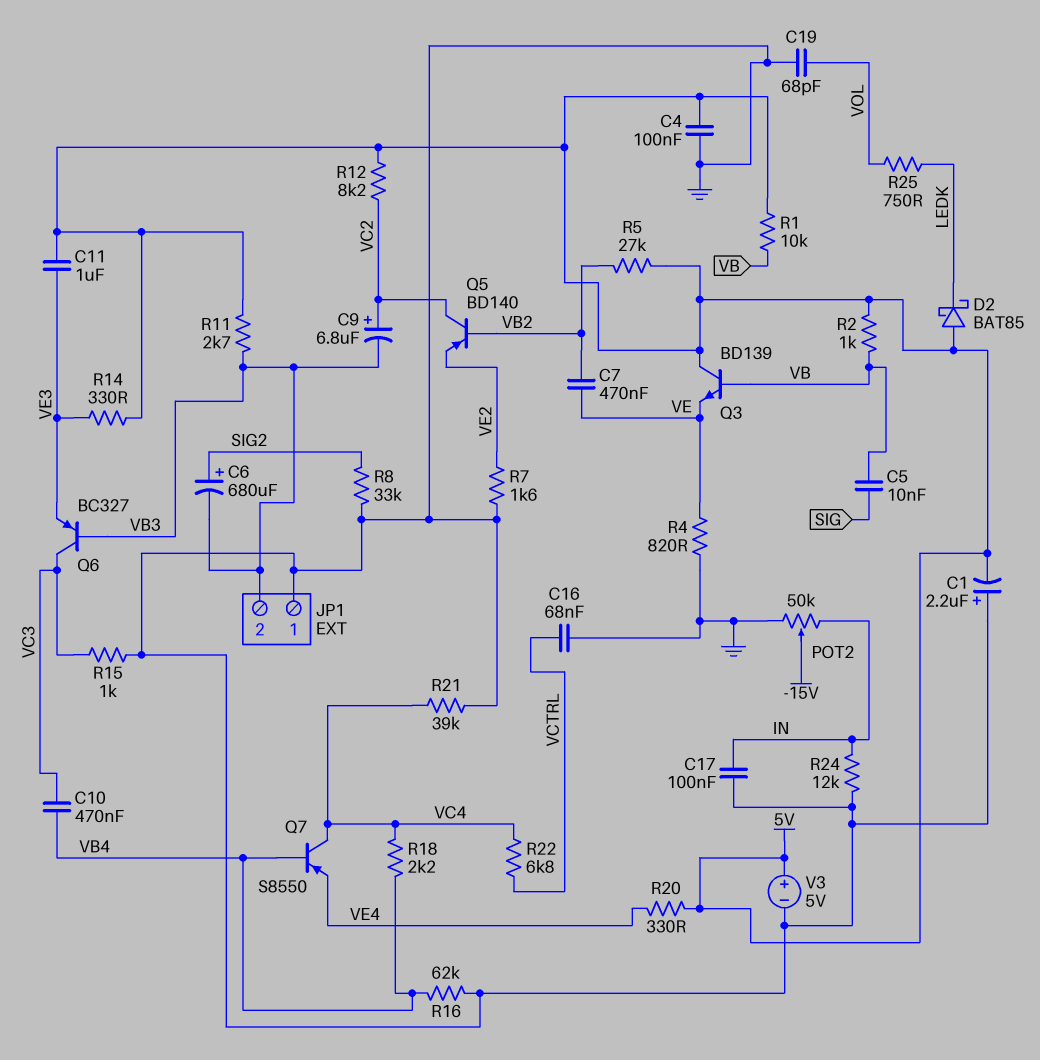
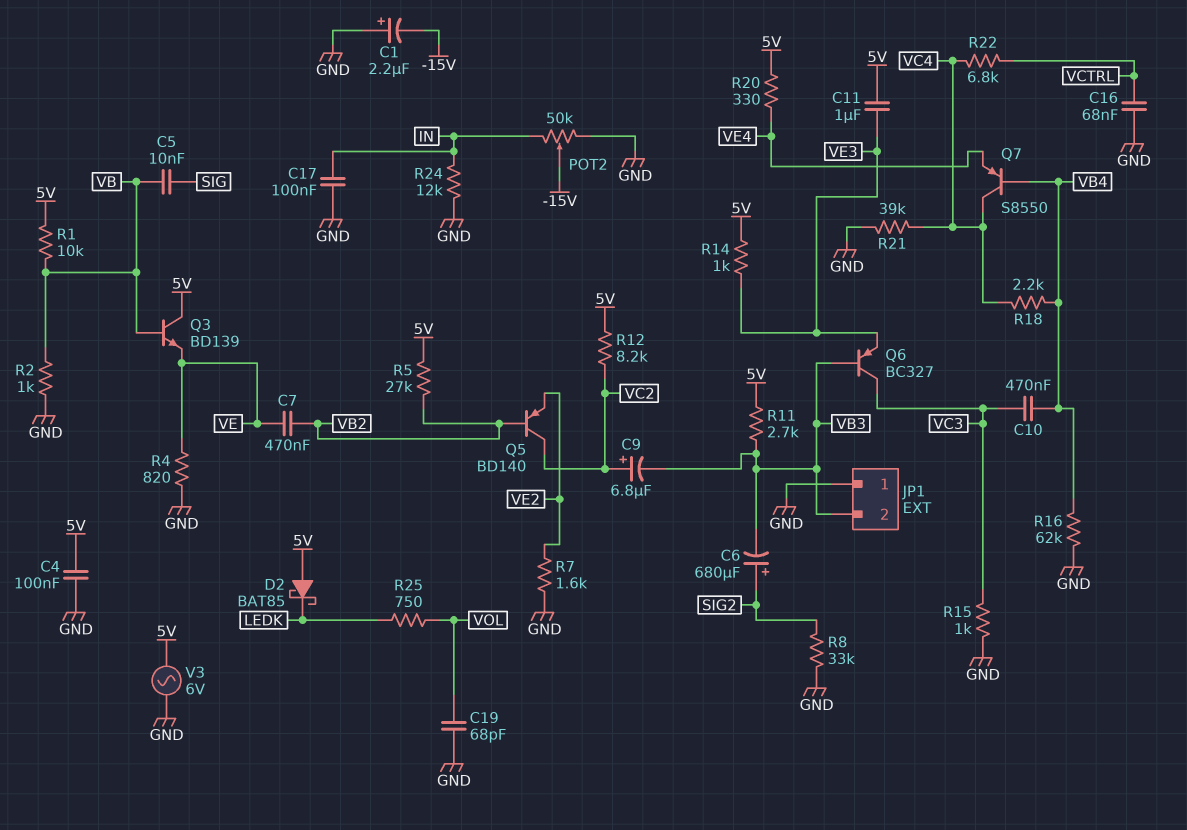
C1: 2.2uF (plus GND, minus 5V) -> 2.2uF (plus GND, minus -15V)
R2: 1k (5V, VB) -> 1k (GND, VB)
R14: 330 (5V, VE3) -> 1k (5V, VE3)
V3: 5V (plus 5V, minus GND) -> AC 6V (5V, GND)

